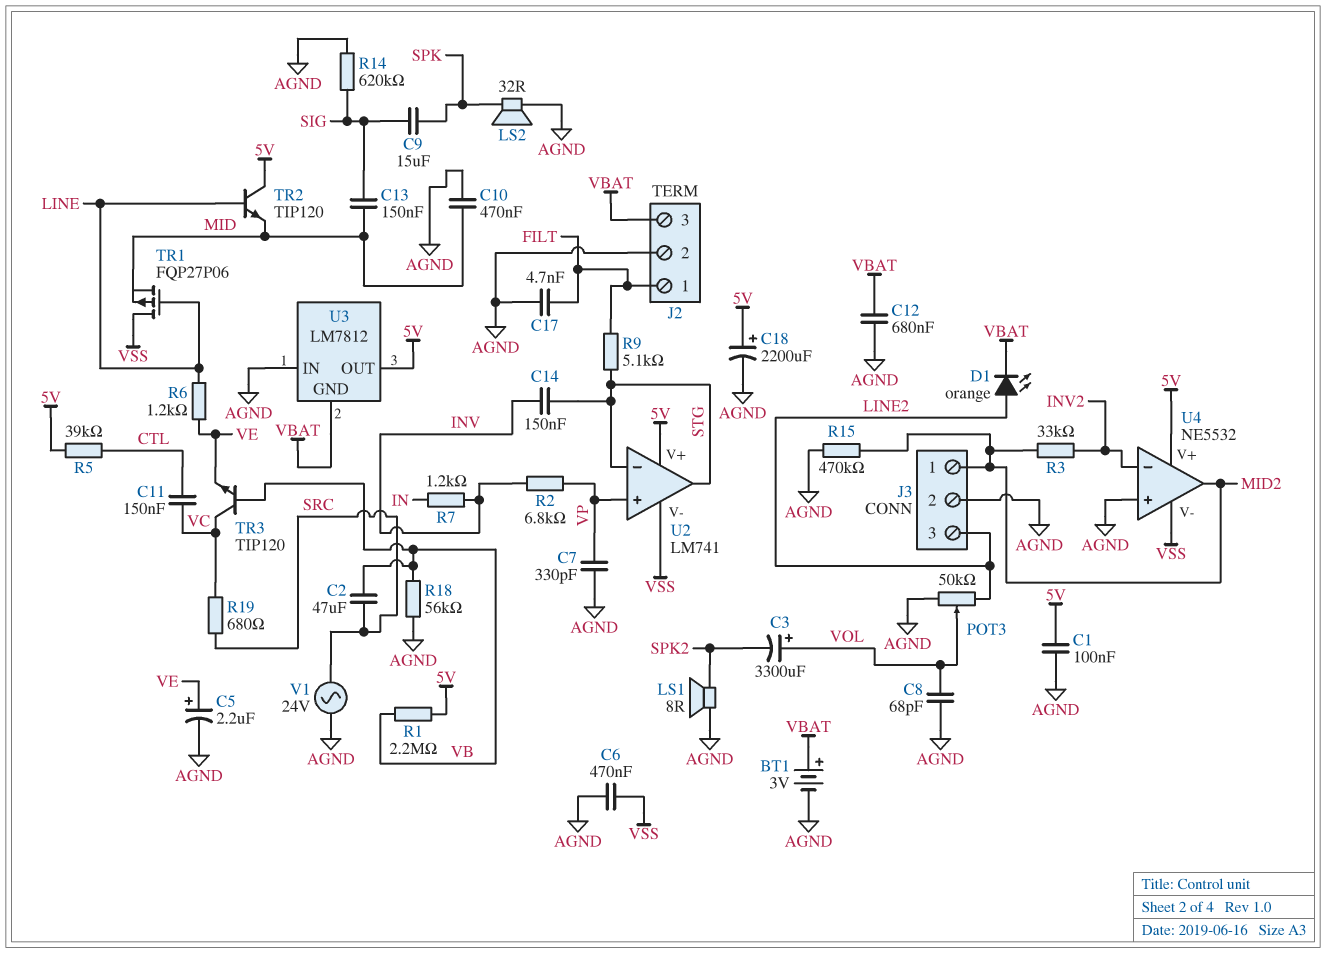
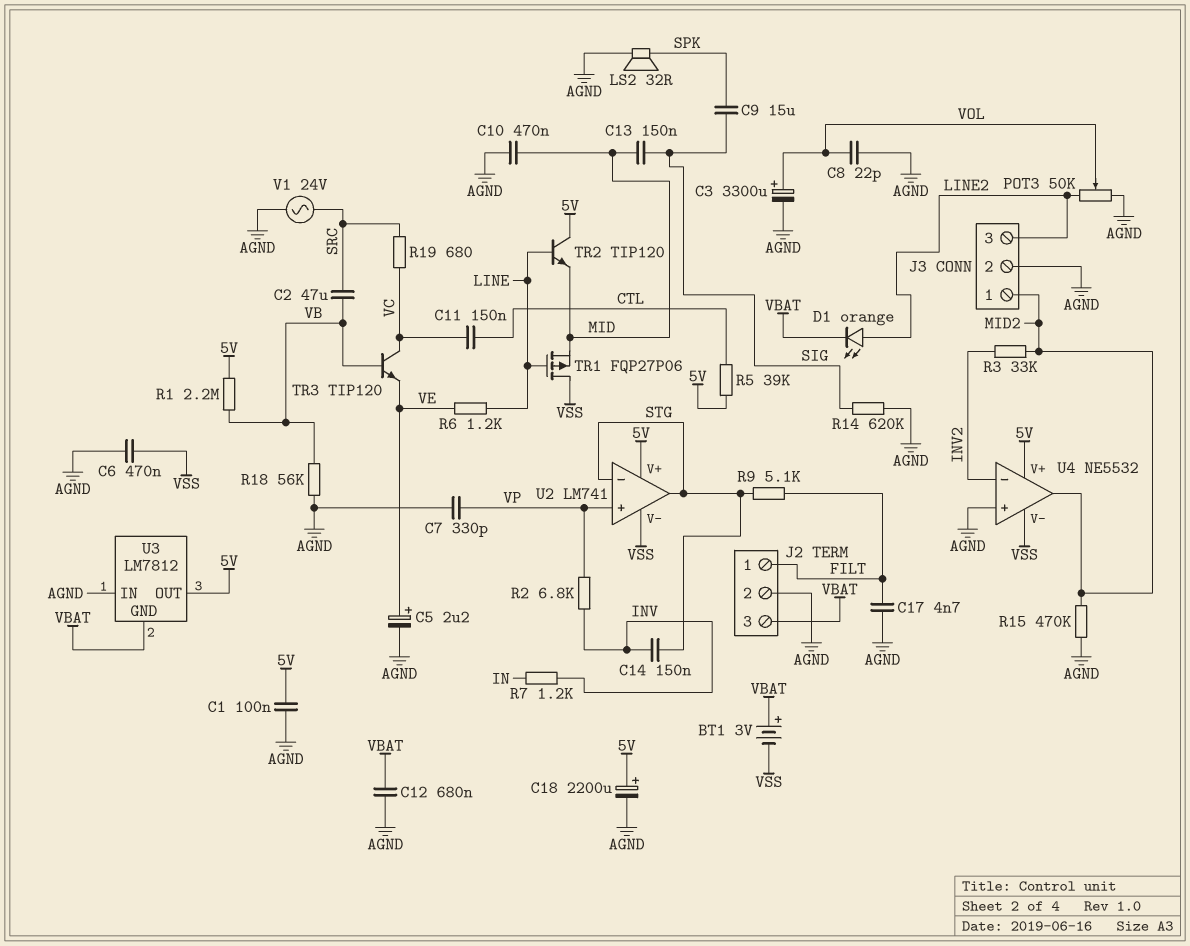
BT1: 3V (plus VBAT, minus AGND) -> 3V (plus VBAT, minus VSS)
C3: 3300uF (plus VOL, minus SPK2) -> 3300uF (plus VOL, minus AGND)
C8: 68pF (AGND, VOL) -> 22pF (AGND, VOL)
LS1: speaker 8R (AGND, SPK2) -> none

